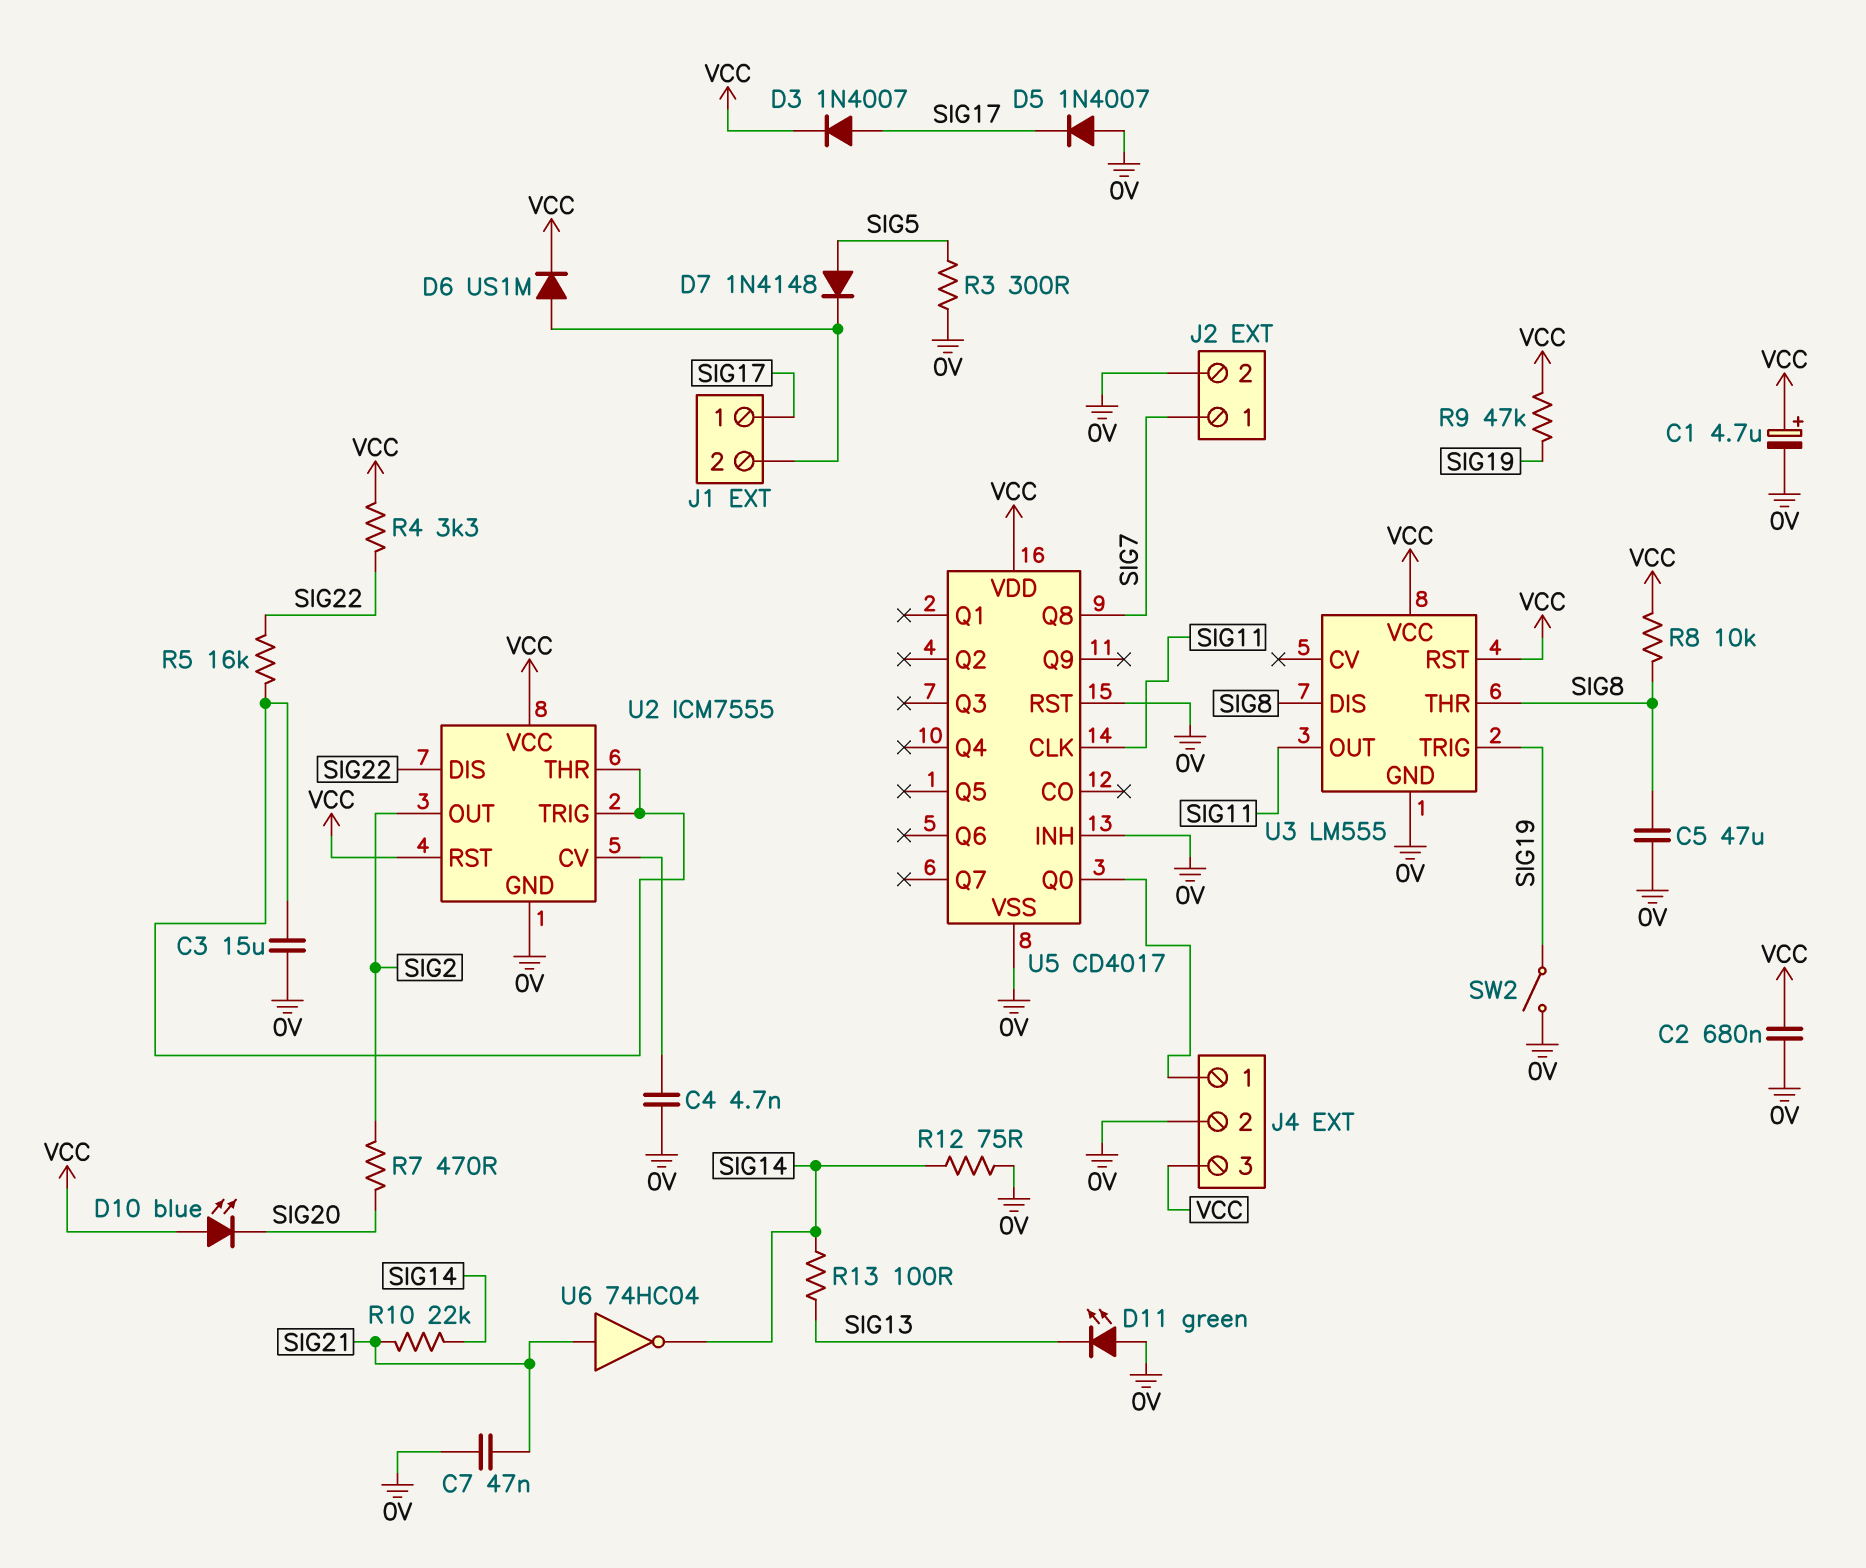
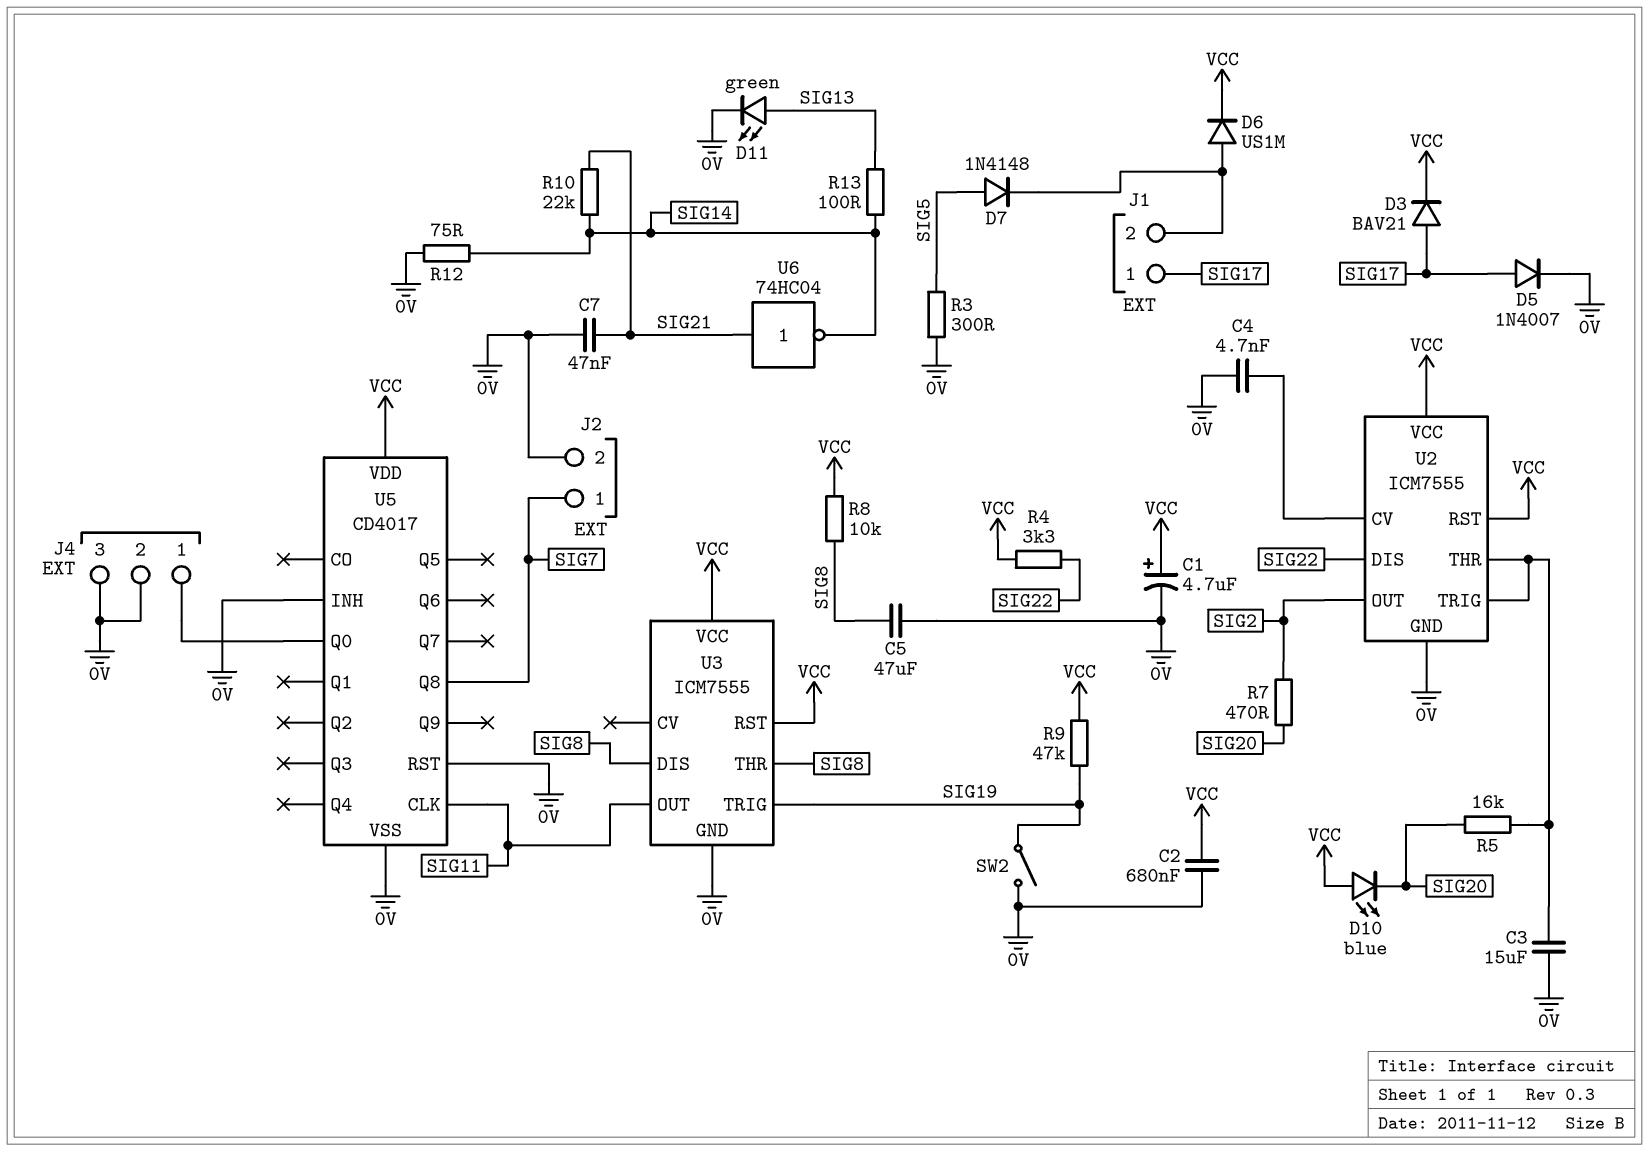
D3: diode 1N4007 (A SIG17, K VCC) -> diode BAV21 (A SIG17, K VCC)
D5: diode 1N4007 (A 0V, K SIG17) -> diode 1N4007 (A SIG17, K 0V)
D11: LED green (A 0V, K SIG13) -> LED green (A SIG13, K 0V)
J4 pin 3: VCC -> 0V
R5: 16k (SIG22, U2/THR) -> 16k (SIG20, U2/THR)
U3: LM555 -> ICM7555

